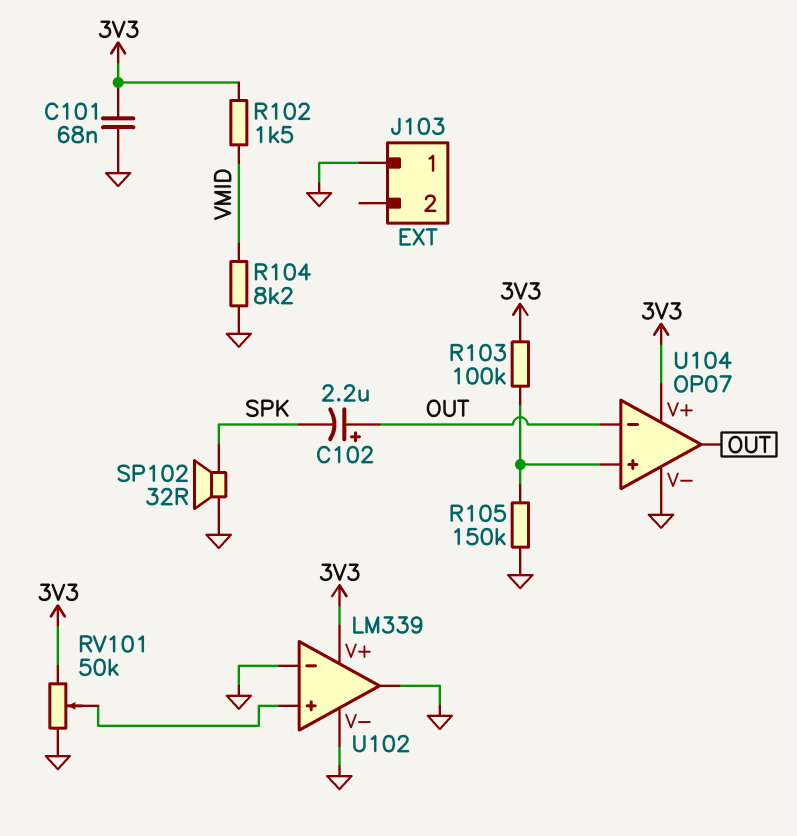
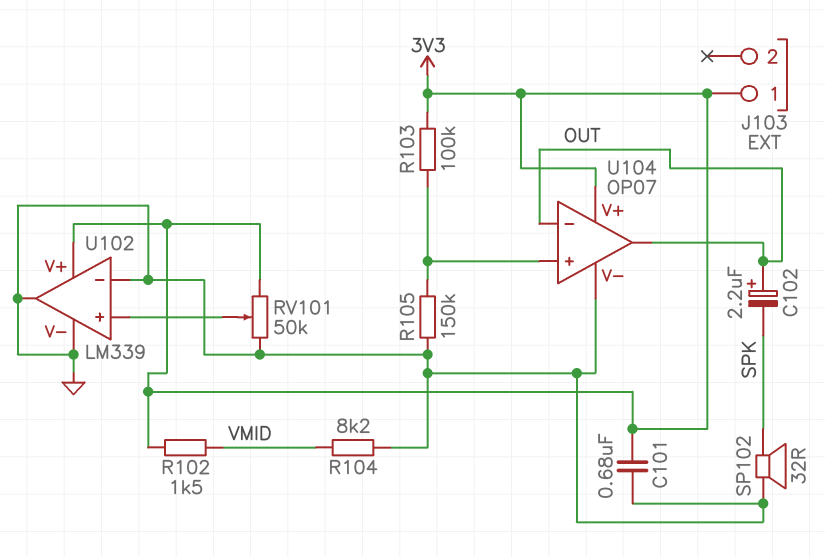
C101: 68nF (3V3, GND) -> 680nF (3V3, GND)
J103 pin 1: GND -> 3V3

